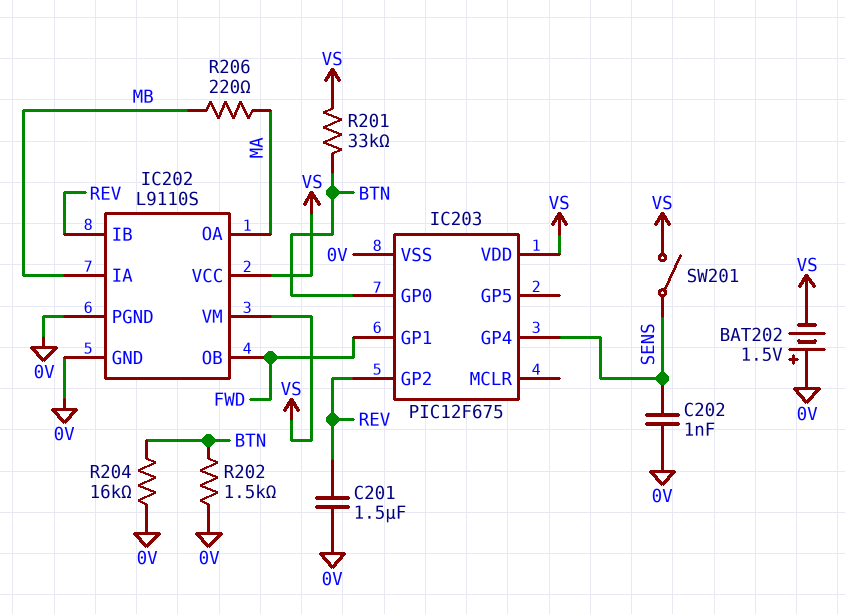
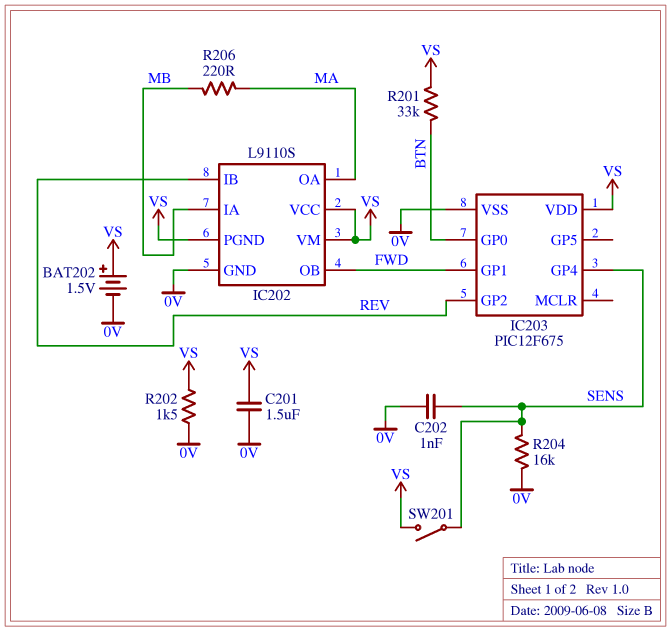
BAT202: 1.5V (plus 0V, minus VS) -> 1.5V (plus VS, minus 0V)
C201: 1.5uF (0V, REV) -> 1.5uF (0V, VS)
IC202 pin PGND: 0V -> VS
R202: 1.5k (0V, BTN) -> 1.5k (0V, VS)
R204: 16k (0V, BTN) -> 16k (0V, SENS)

